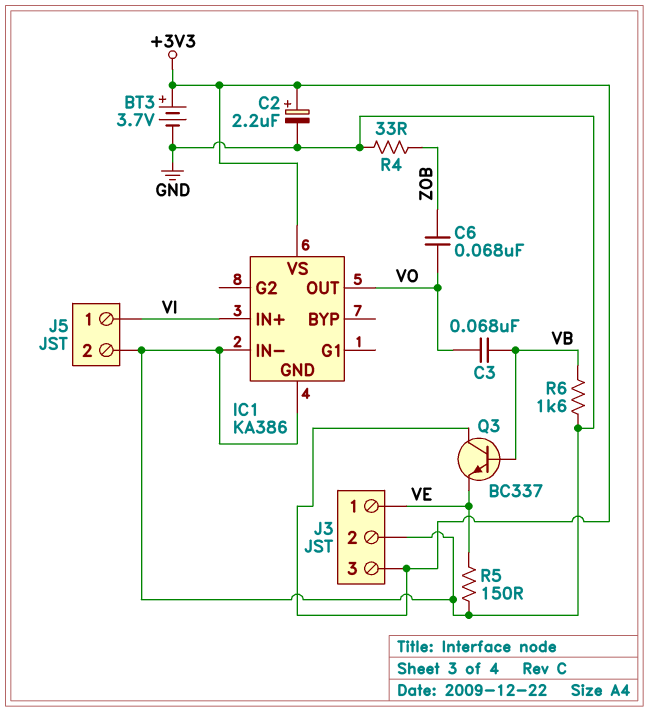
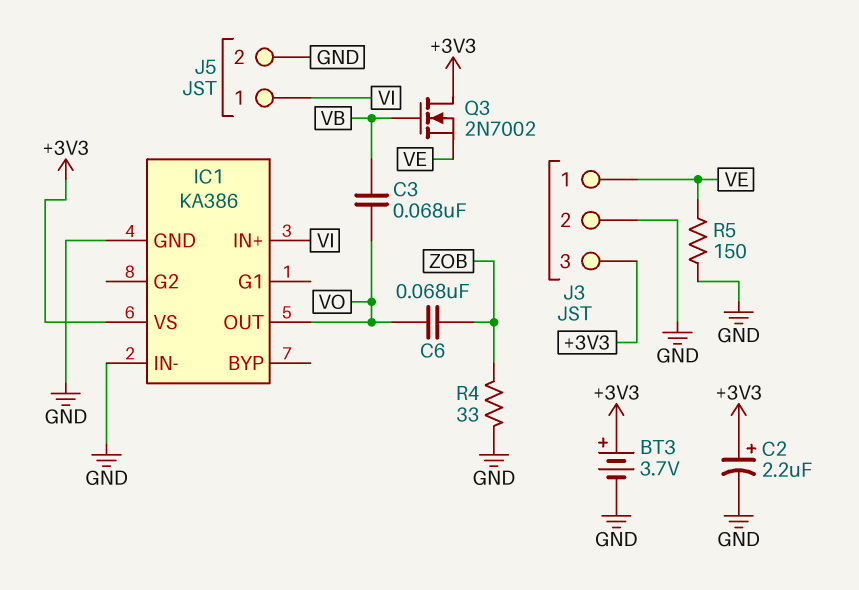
Q3: NPN BC337 (B VB, C +3V3, E VE) -> NMOS 2N7002 (G VB, D +3V3, S VE)
R6: 1.6k (GND, VB) -> none

